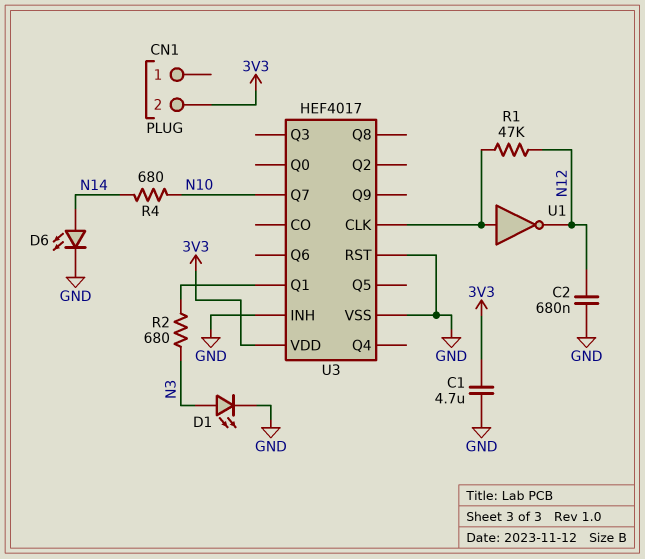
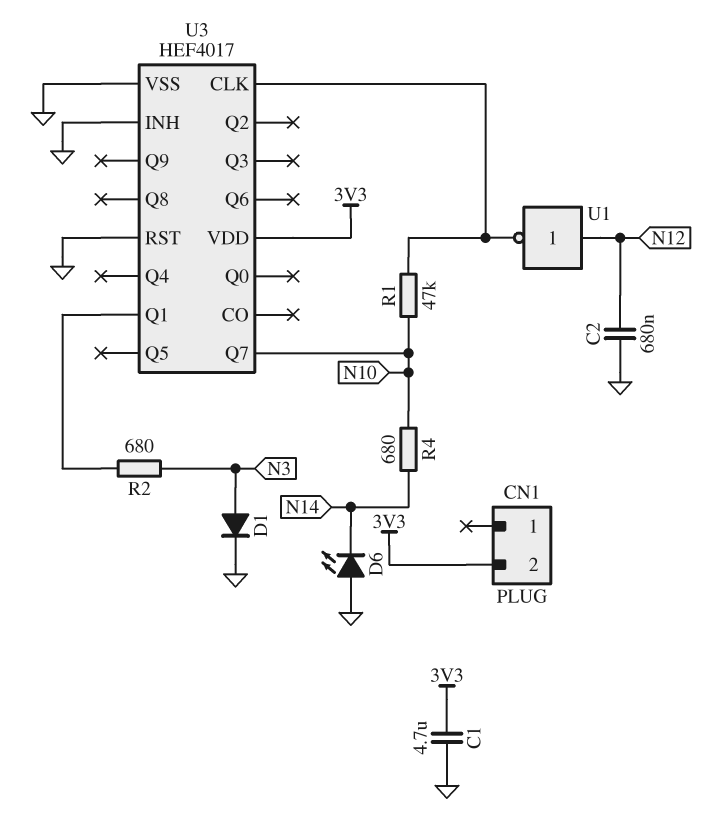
D1: LED (A N3, K GND) -> diode (A N3, K GND)
D6: LED (A N14, K GND) -> LED (A GND, K N14)
R1: 47k (N12, U3/CLK) -> 47k (N10, U3/CLK)
U1: NOT (in U3/CLK, out N12) -> NOT (in N12, out U3/CLK)

